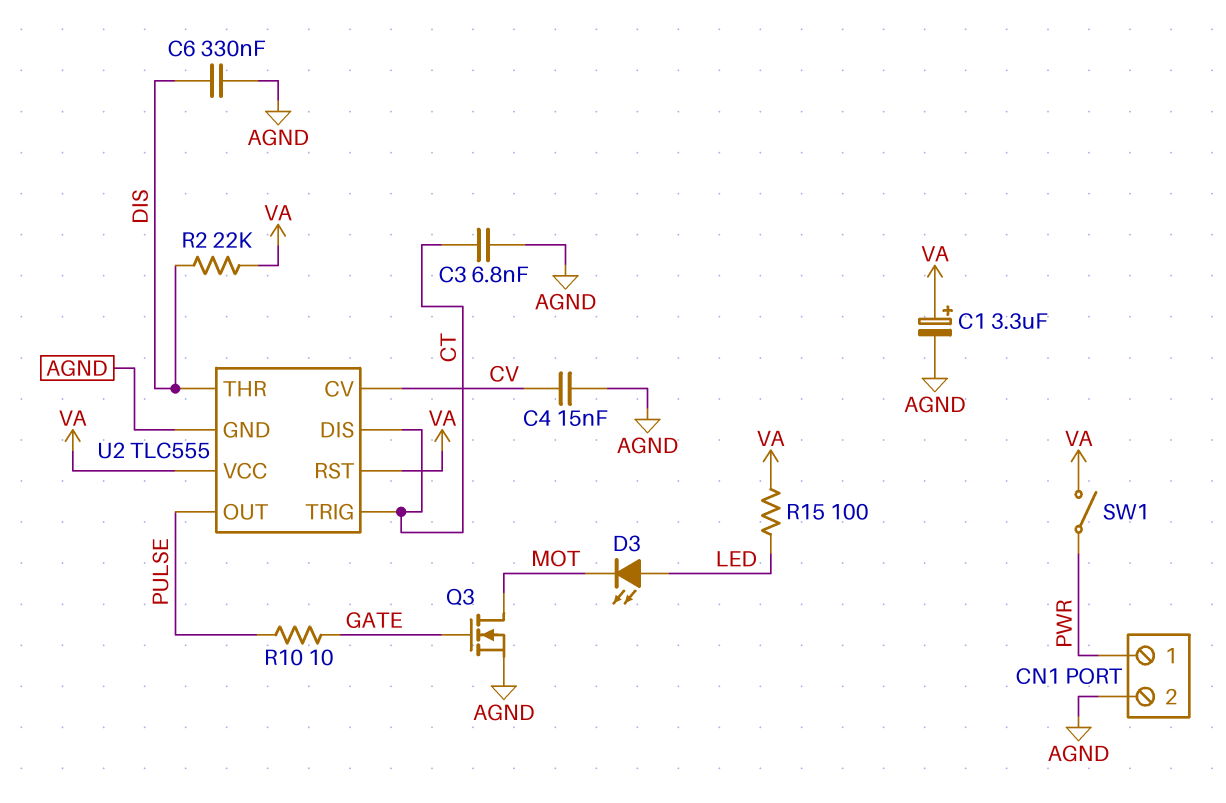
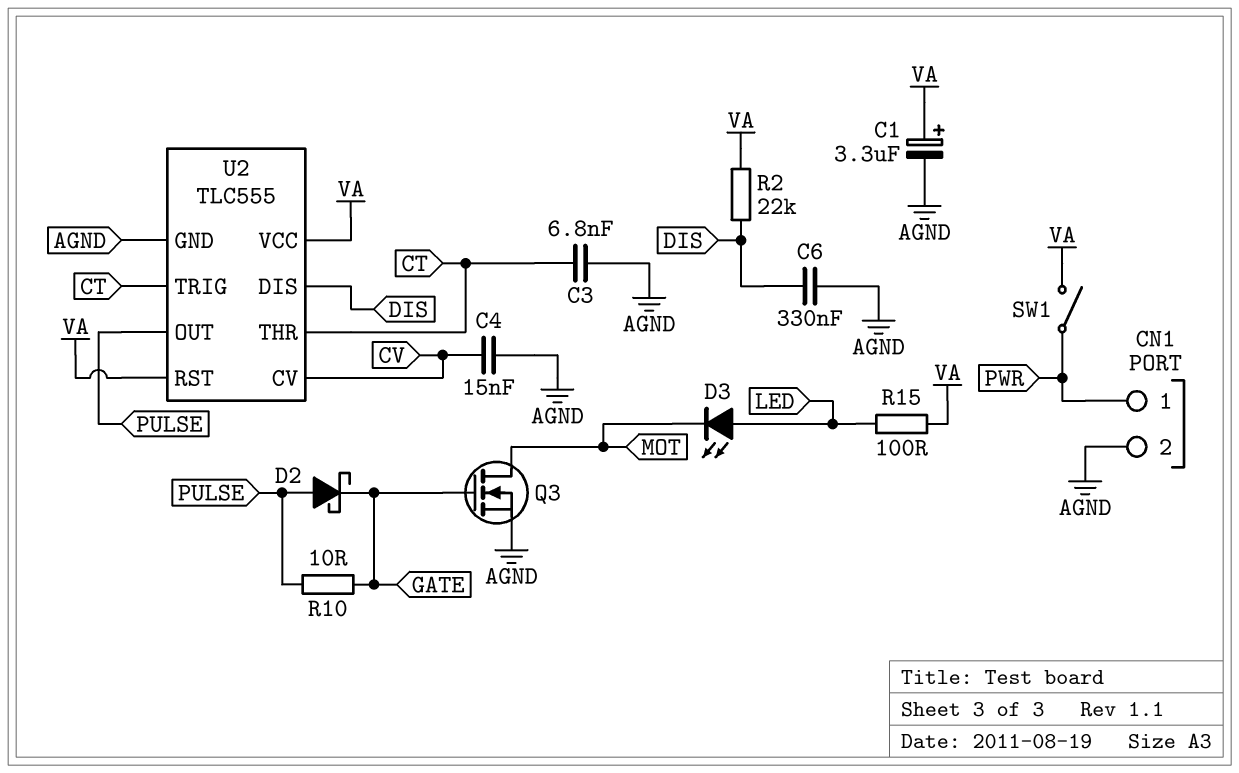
D2: none -> schottky (A PULSE, K GATE)
U2 pin DIS: CT -> DIS
U2 pin THR: DIS -> CT

